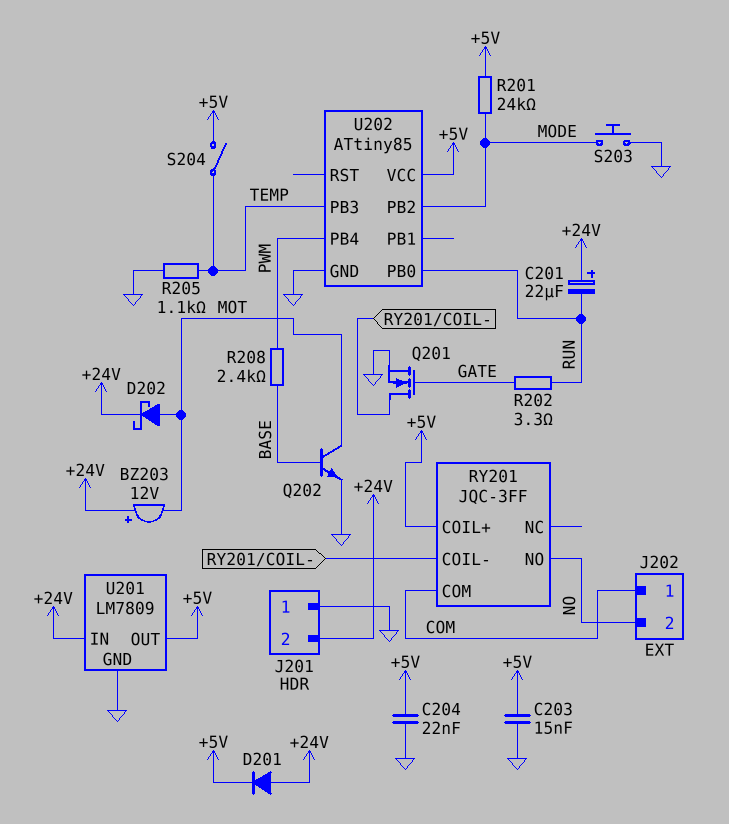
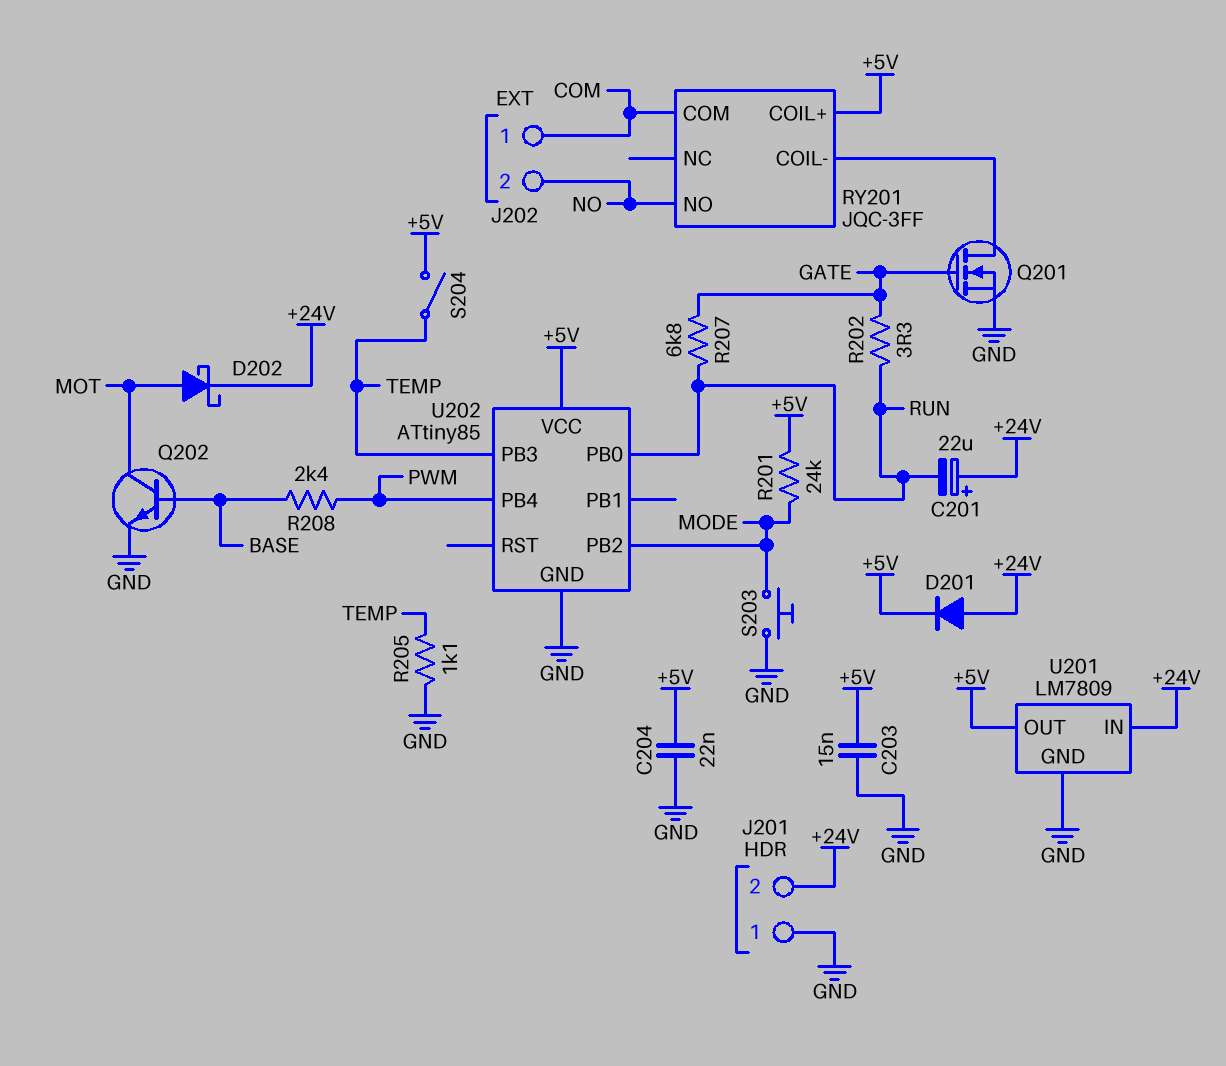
BZ203: buzzer 12V (plus +24V, minus MOT) -> none
R207: none -> 6.8k (GATE, RUN)

